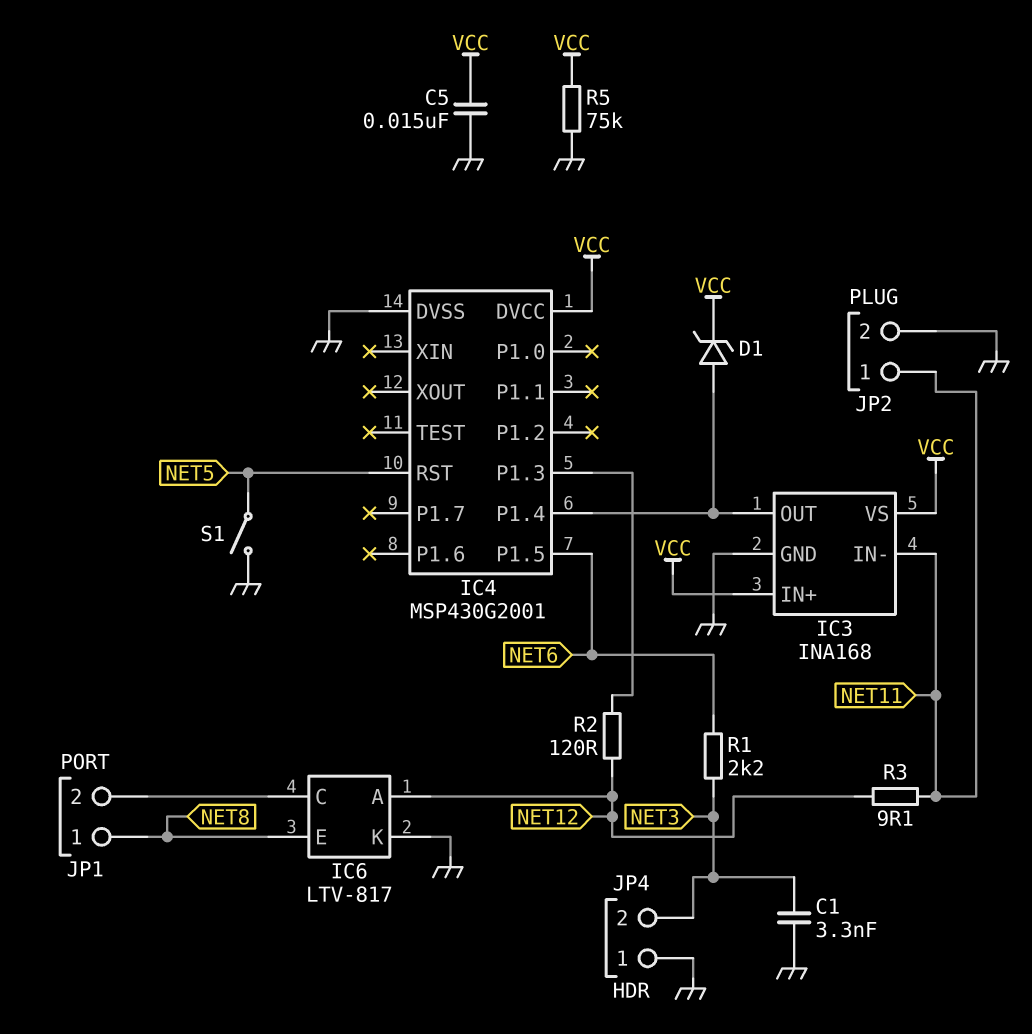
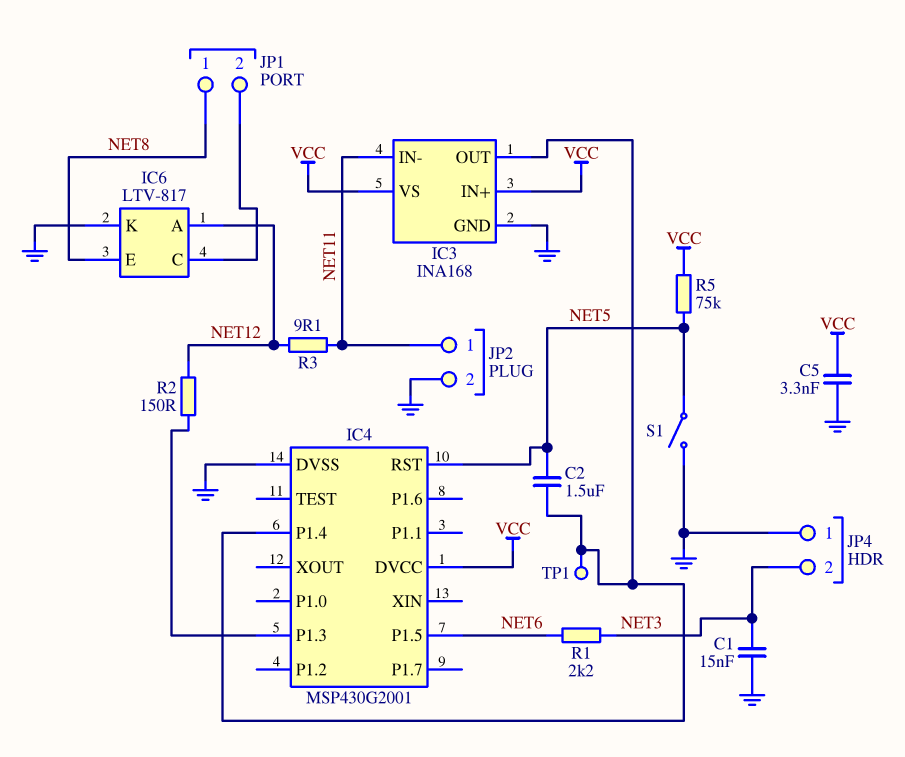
C1: 3.3nF (GND, NET3) -> 15nF (GND, NET3)
C2: none -> 1.5uF (IC3/OUT, NET5)
C5: 15nF (GND, VCC) -> 3.3nF (GND, VCC)
D1: zener (A IC3/OUT, K VCC) -> none
R2: 120 (IC4/P1.3, NET12) -> 150 (IC4/P1.3, NET12)
R5: 75k (GND, VCC) -> 75k (NET5, VCC)
TP1: none -> test point (IC3/OUT)

